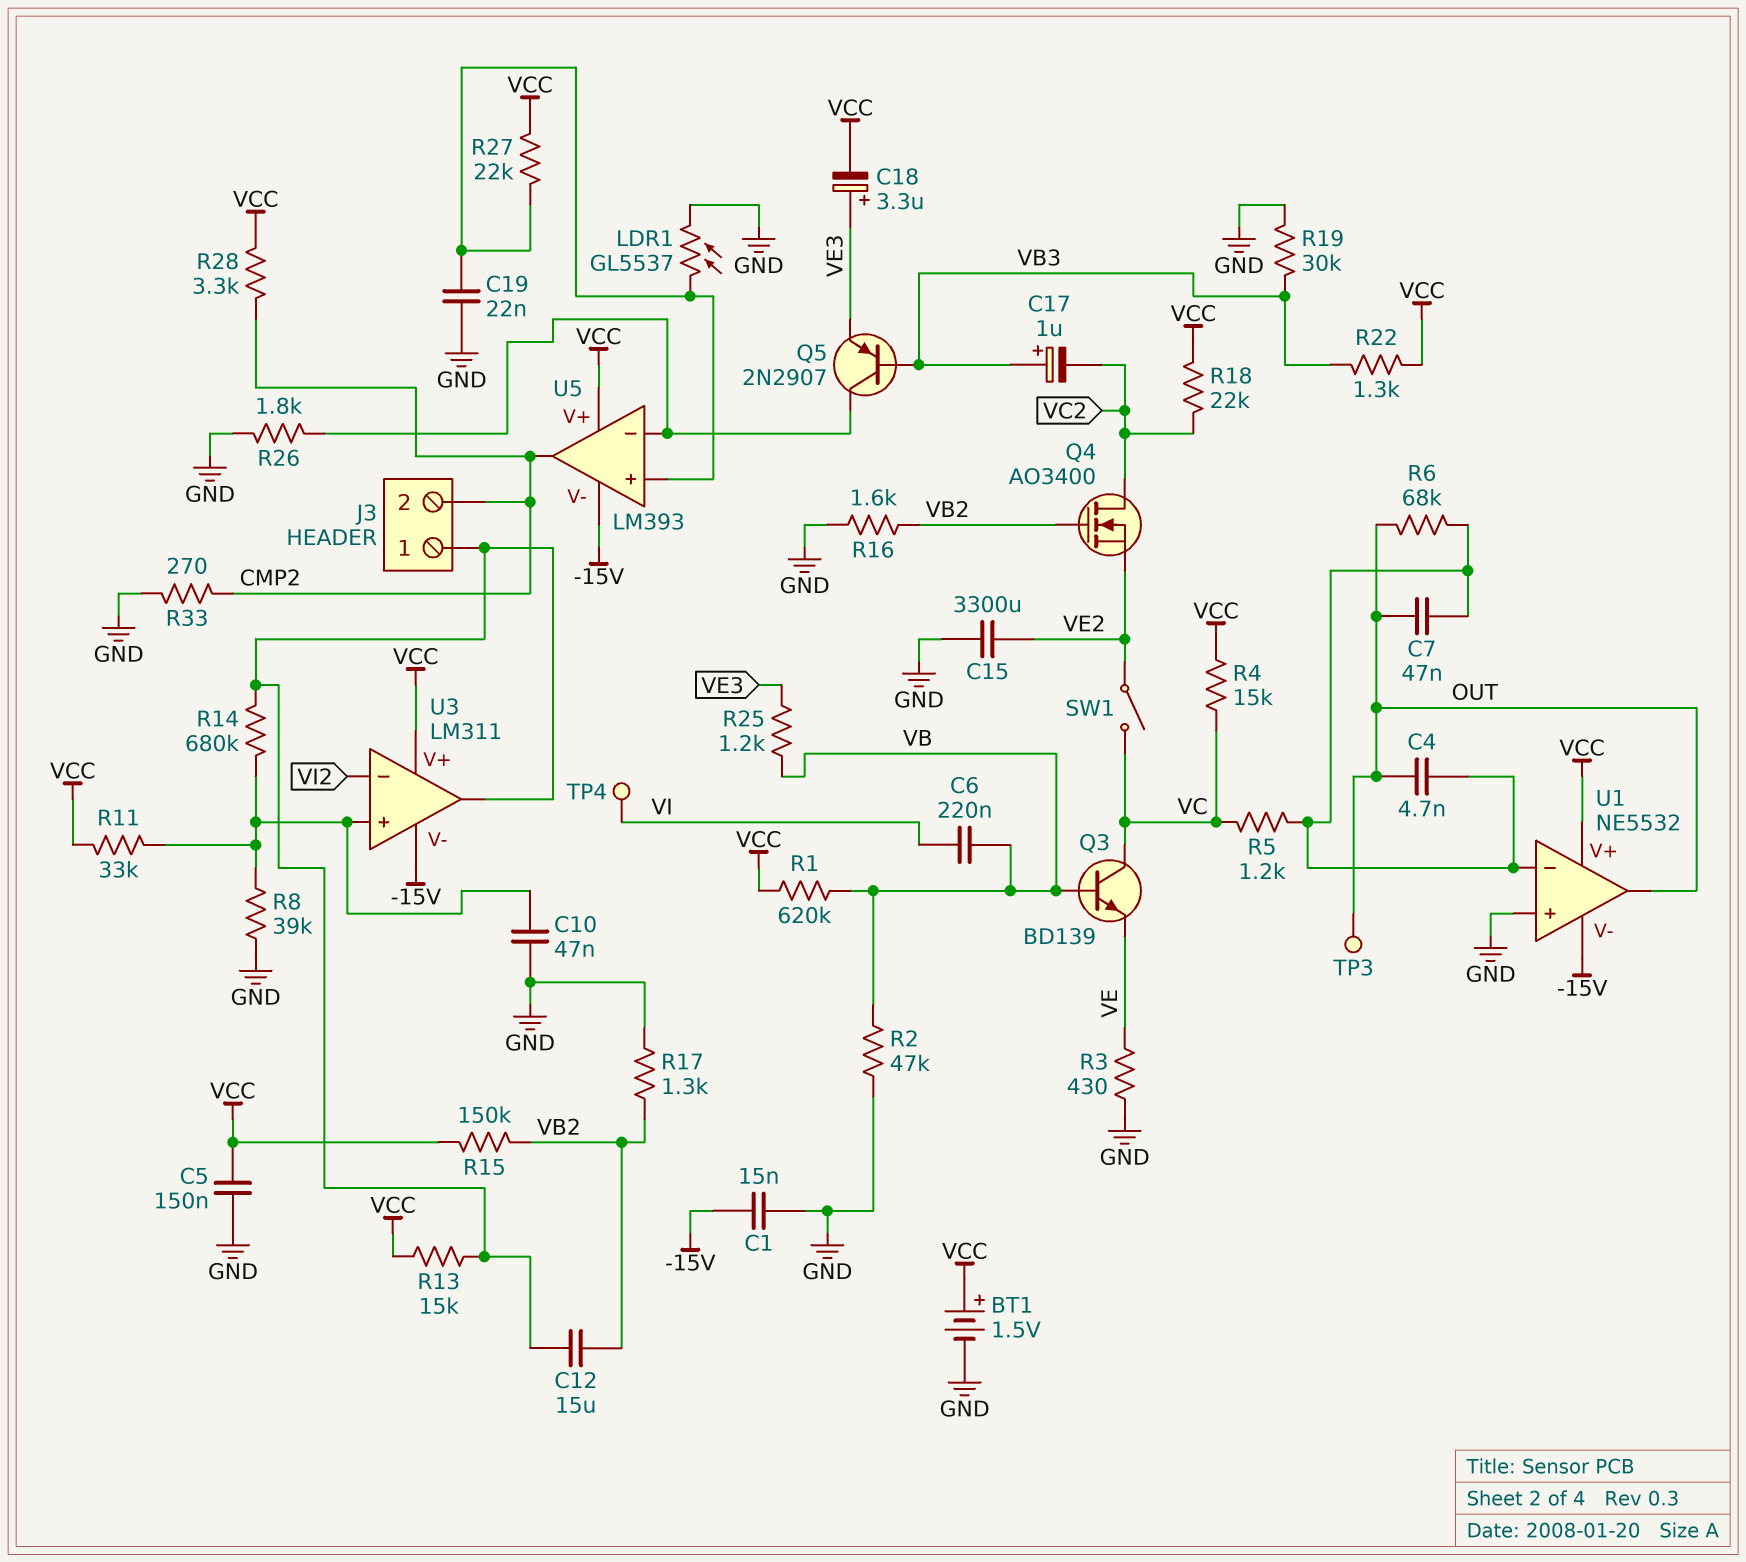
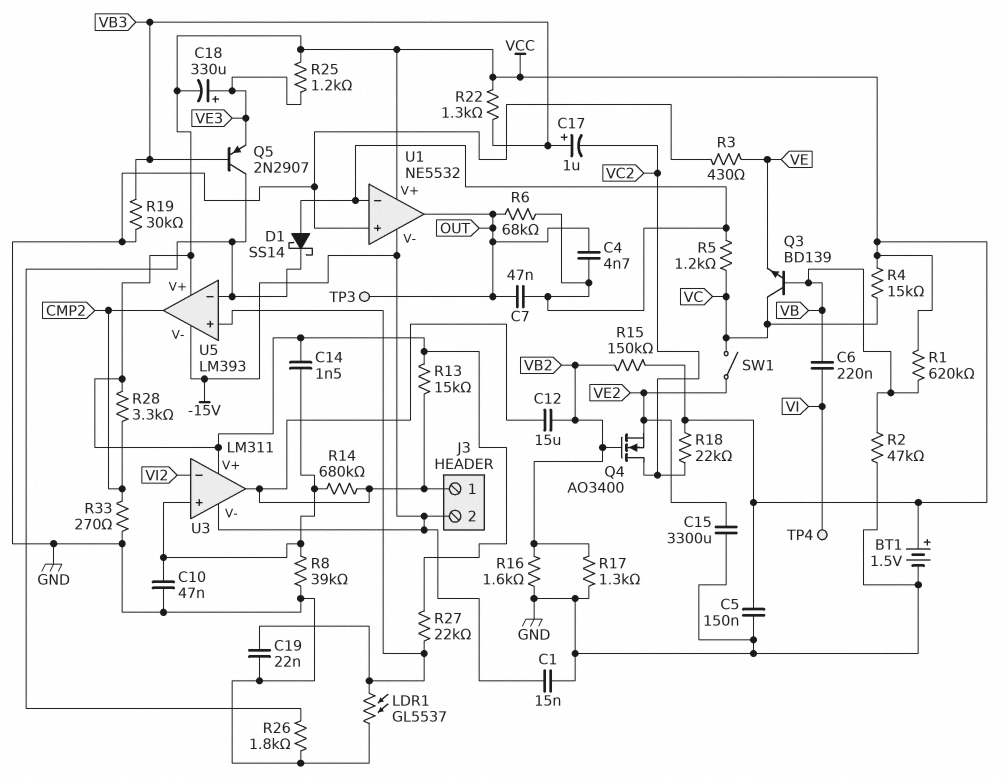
C14: none -> 1.5nF (U3/in+, VCC)
C18: 3.3uF (plus VE3, minus VCC) -> 330uF (plus VE3, minus VCC)
D1: none -> schottky SS14 (A U1/in-, K U5/in-)
J3 pin 2: CMP2 -> -15V
R11: 33k (U3/in+, VCC) -> none
R25: 1.2k (VB, VE3) -> 1.2k (VCC, VE3)

